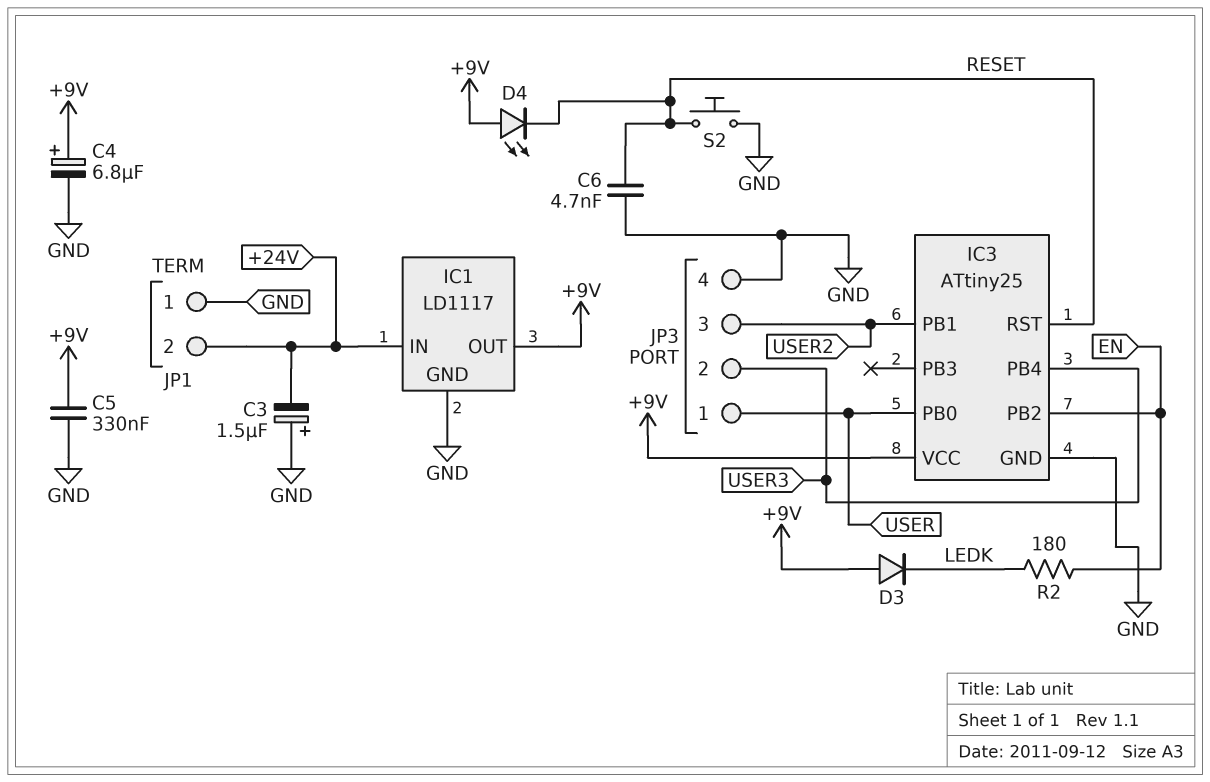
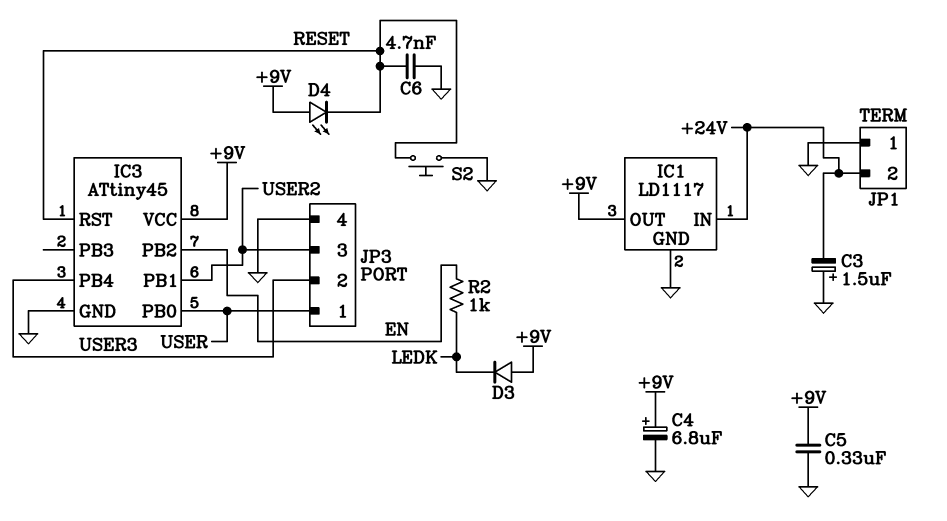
IC3: ATtiny25 -> ATtiny45
R2: 180 (EN, LEDK) -> 1k (EN, LEDK)

